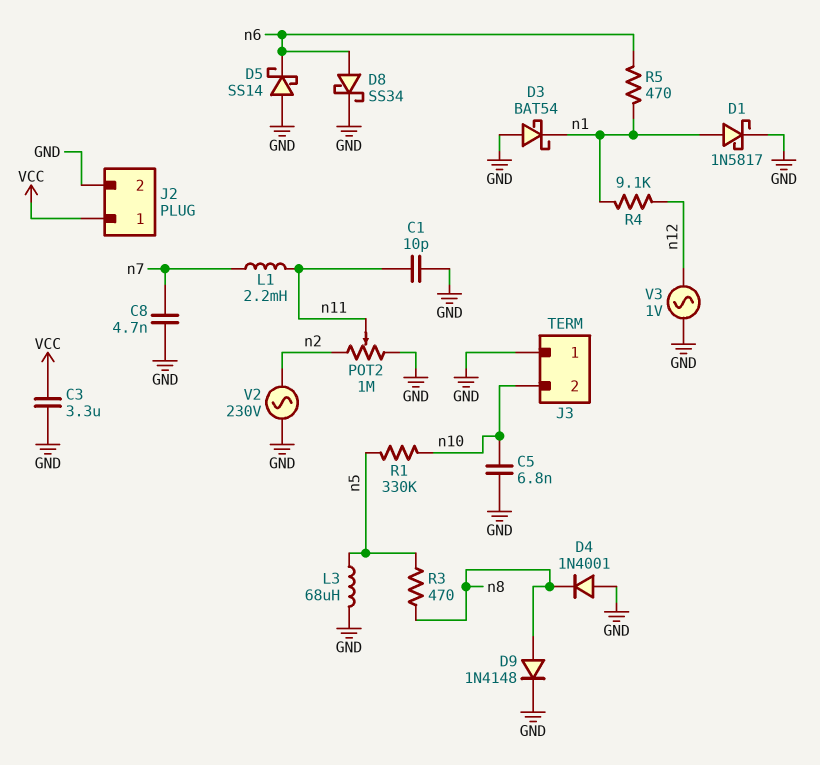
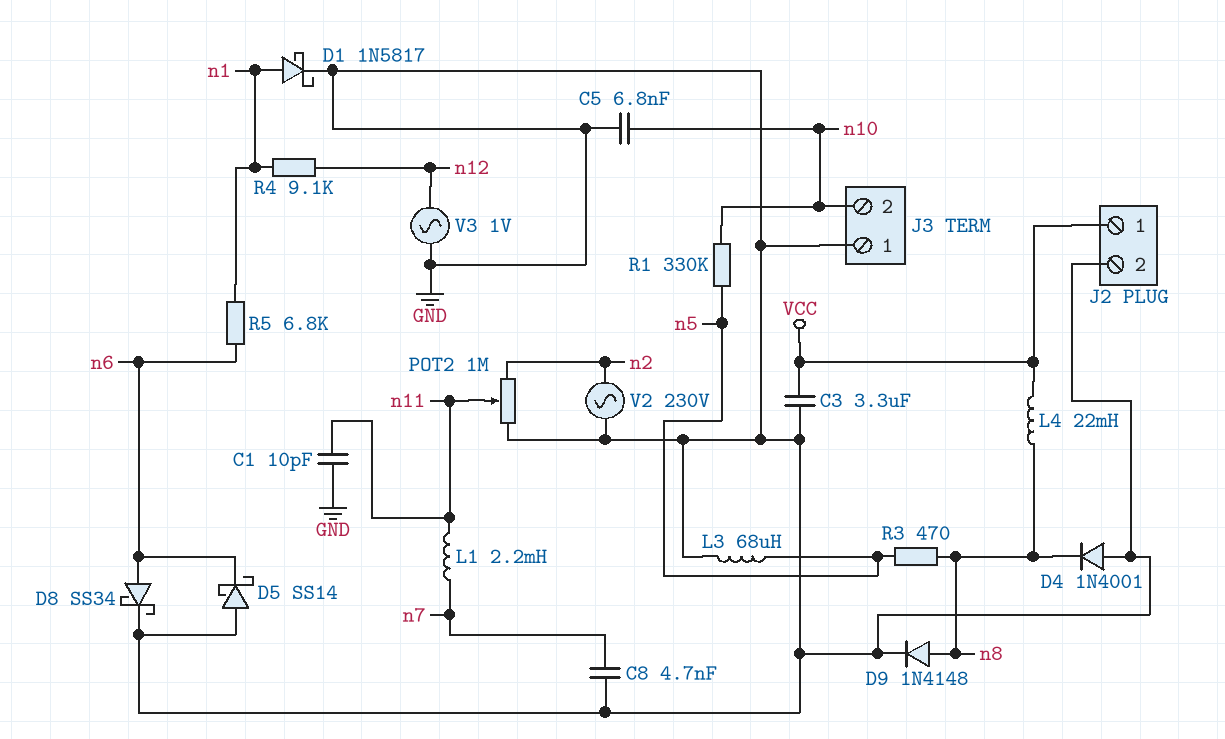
D3: schottky BAT54 (A GND, K n1) -> none
L4: none -> 22mH (VCC, n8)
R5: 470 (n1, n6) -> 6.8k (n1, n6)

